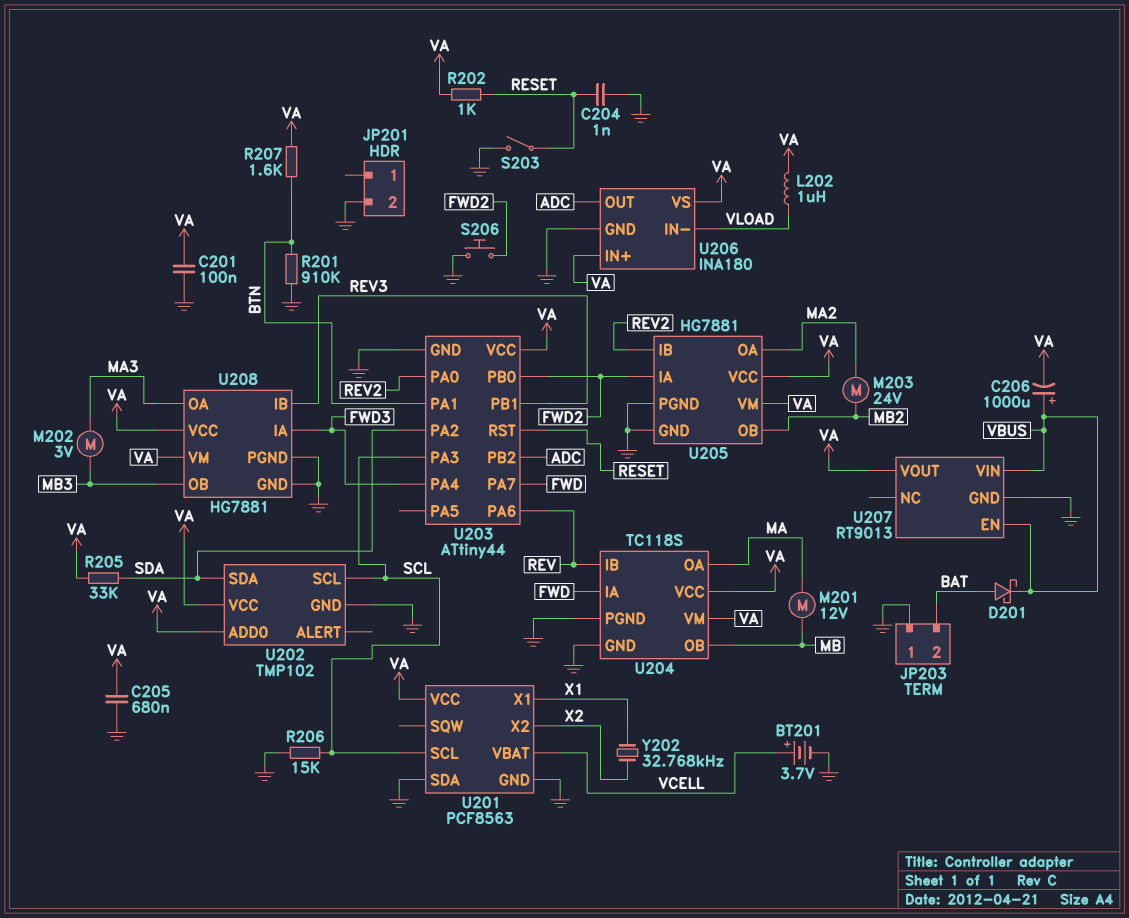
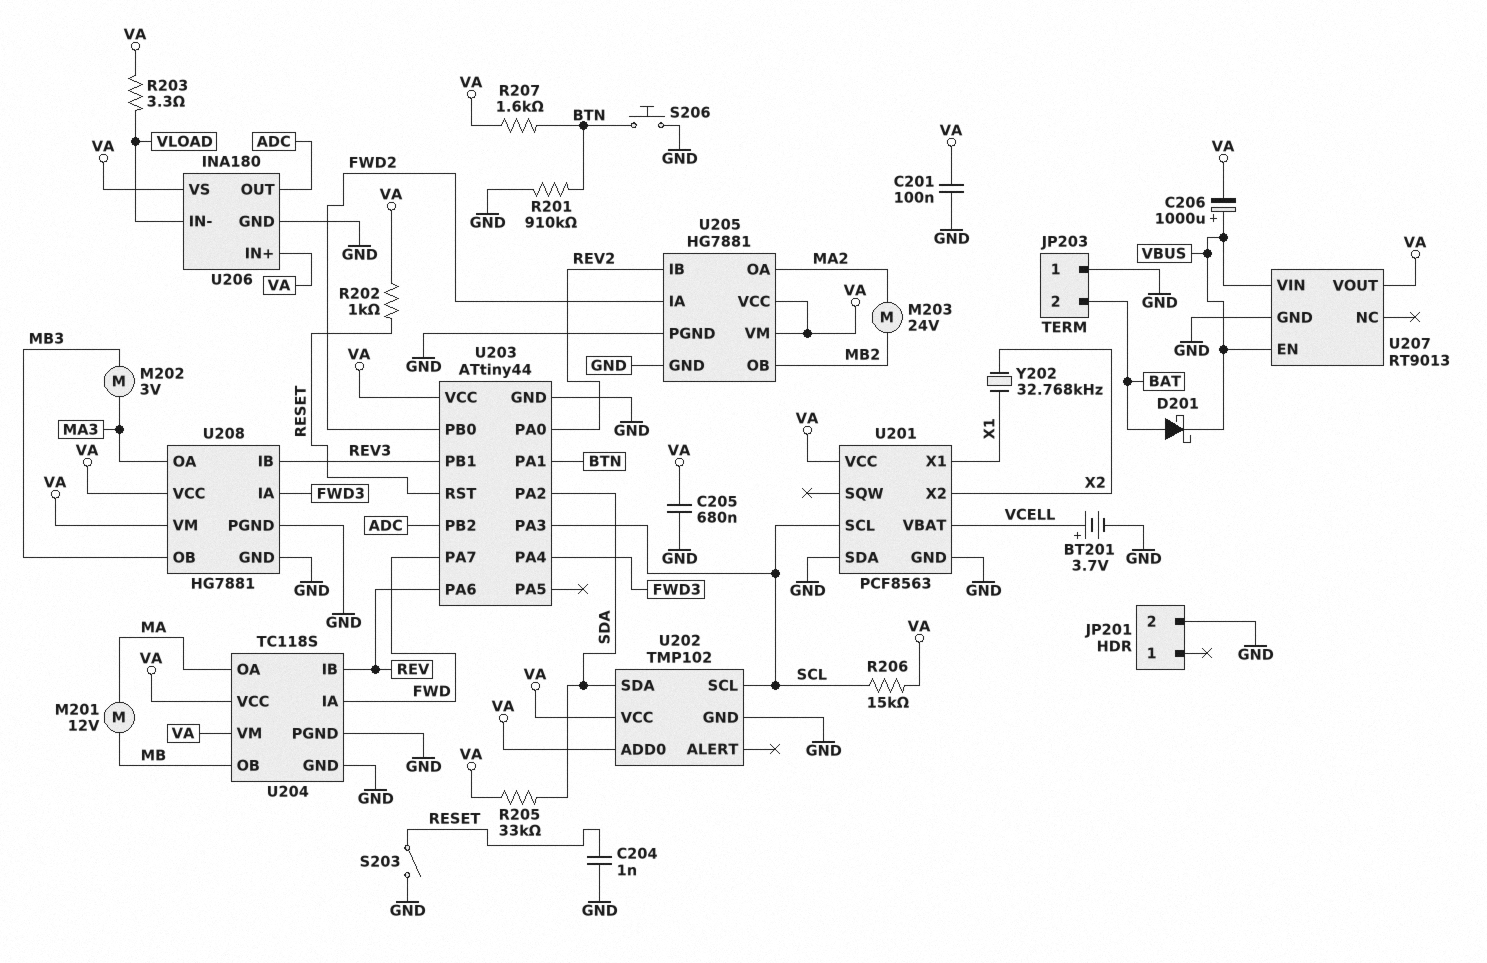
L202: 1uH (VA, VLOAD) -> none
R203: none -> 3.3 (VA, VLOAD)
R206: 15k (GND, SCL) -> 15k (SCL, VA)
S206: button (FWD2, GND) -> button (BTN, GND)

